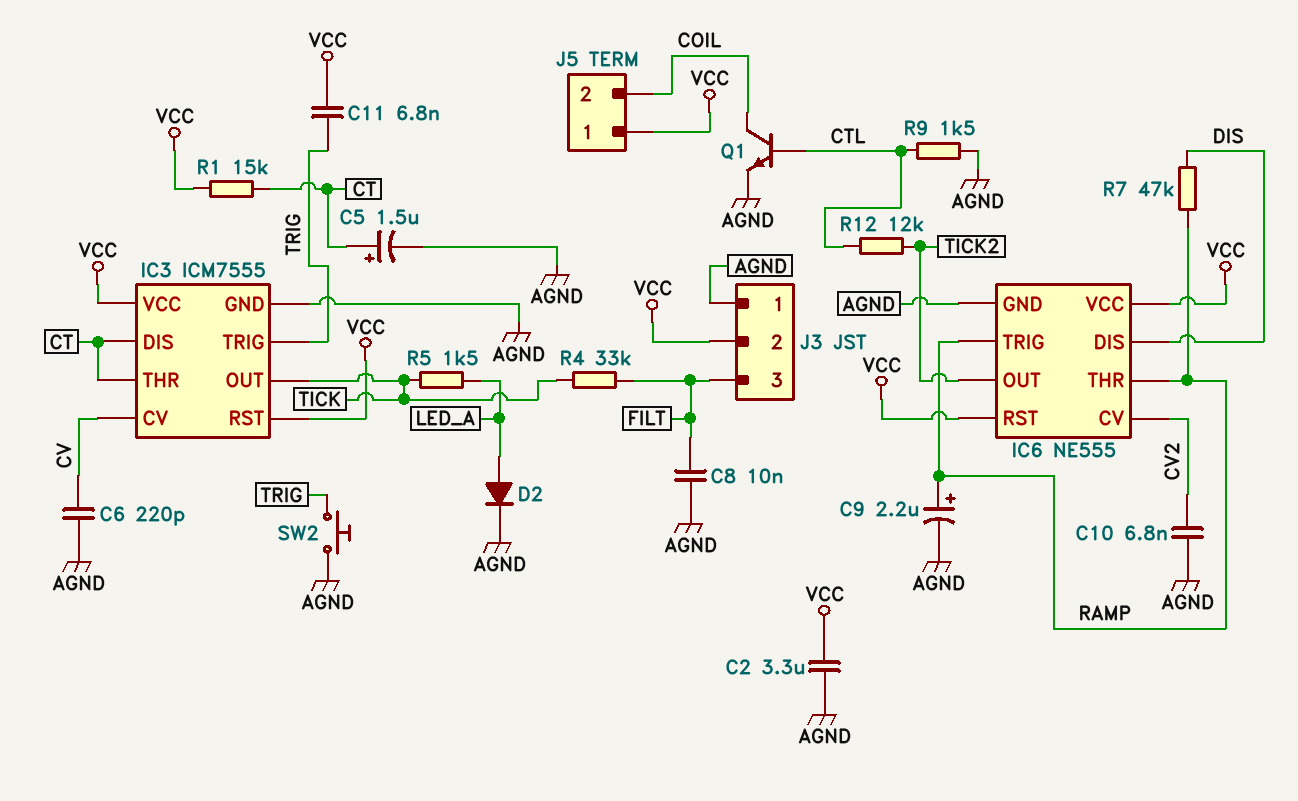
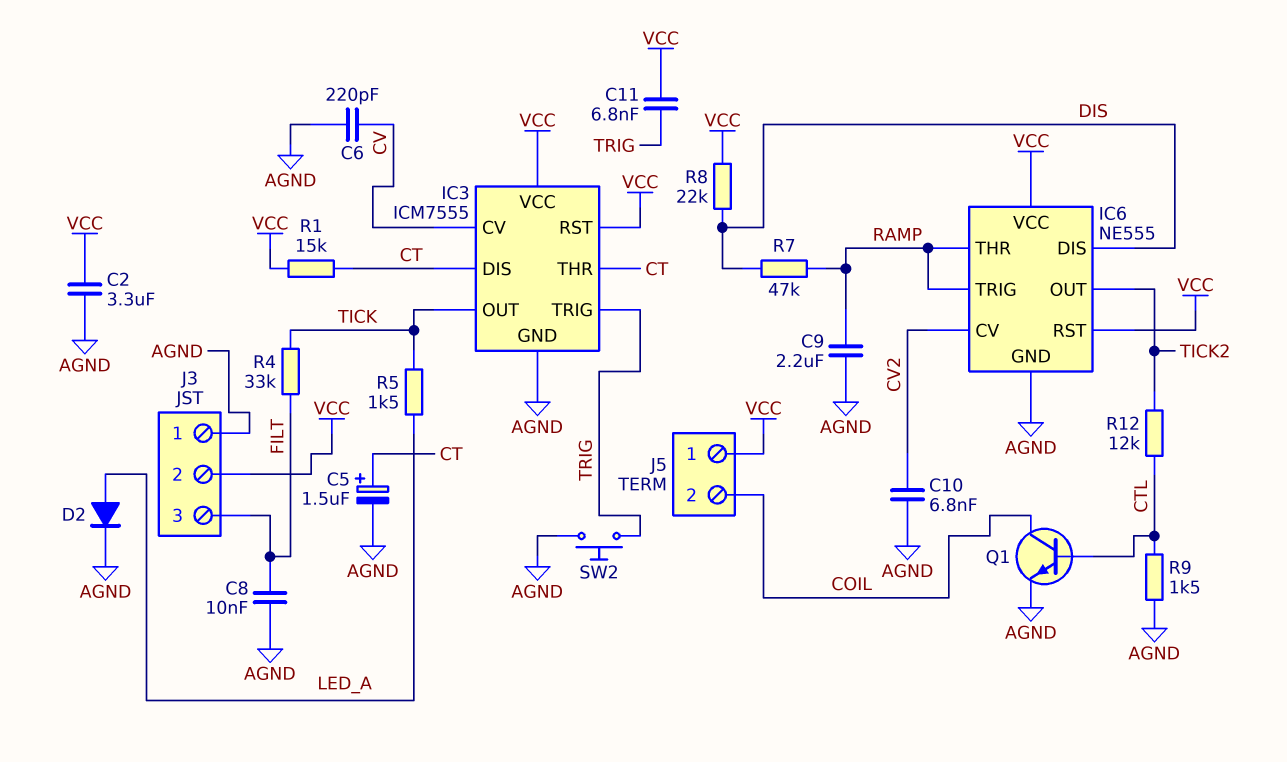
C9: 2.2uF (plus RAMP, minus AGND) -> 2.2uF (AGND, RAMP)
R8: none -> 22k (DIS, VCC)

